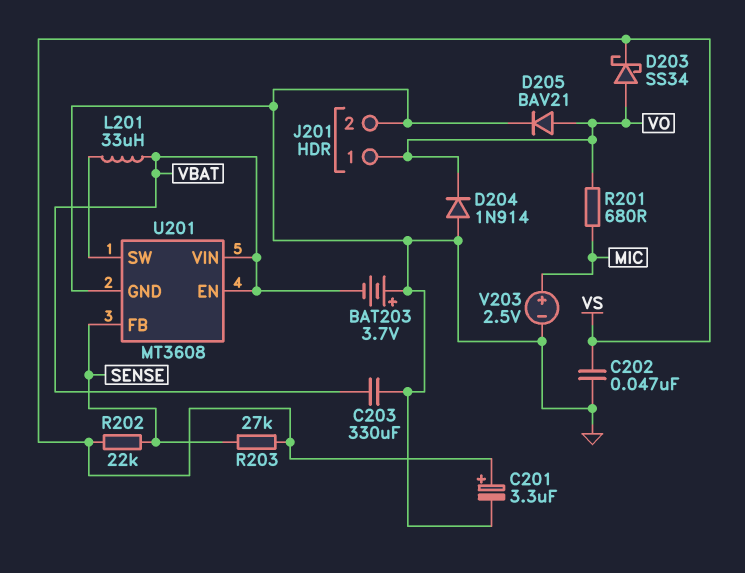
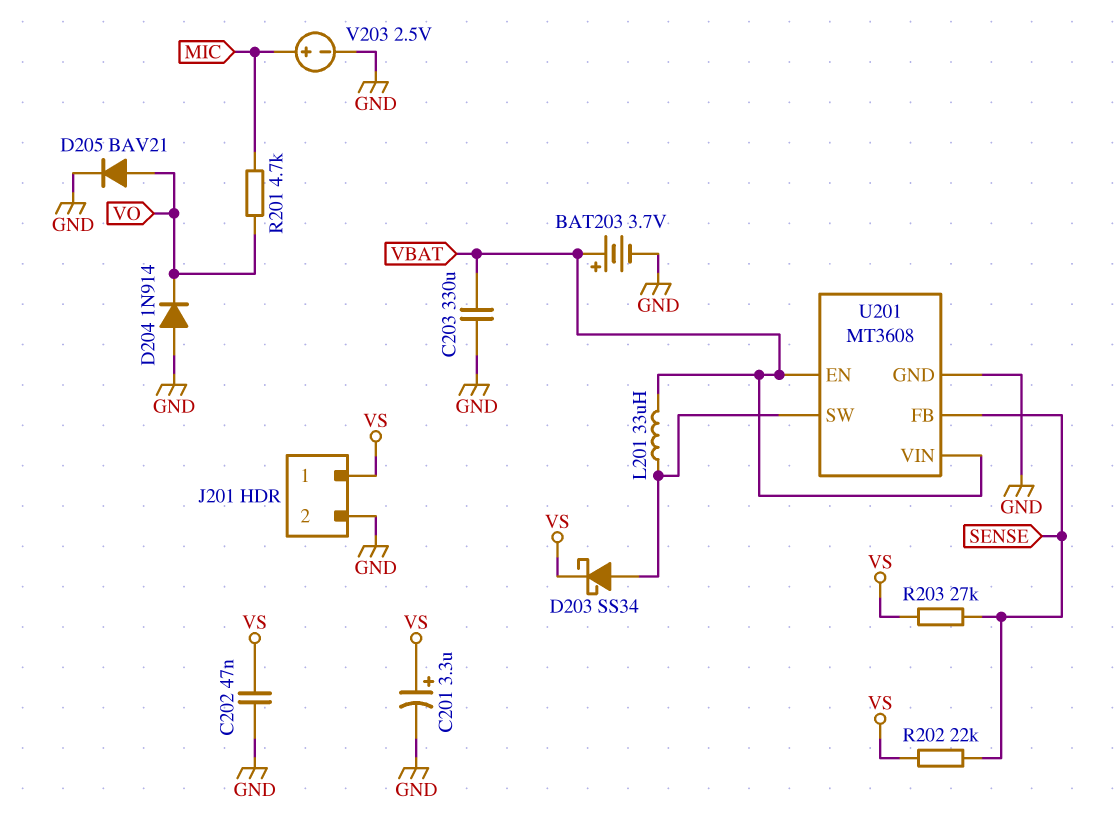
BAT203: 3.7V (plus GND, minus VBAT) -> 3.7V (plus VBAT, minus GND)
D203: schottky SS34 (A VO, K VS) -> schottky SS34 (A U201/SW, K VS)
J201 pin 1: VO -> VS
R201: 680 (MIC, VO) -> 4.7k (MIC, VO)

